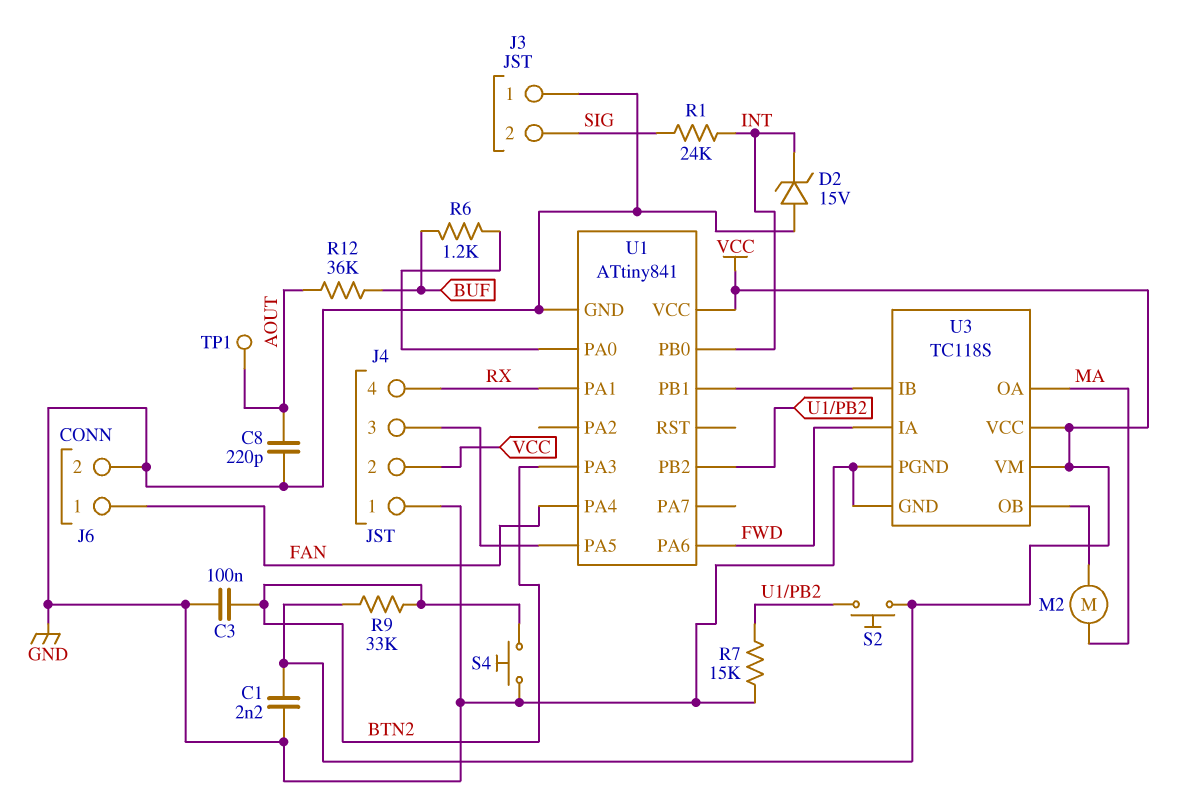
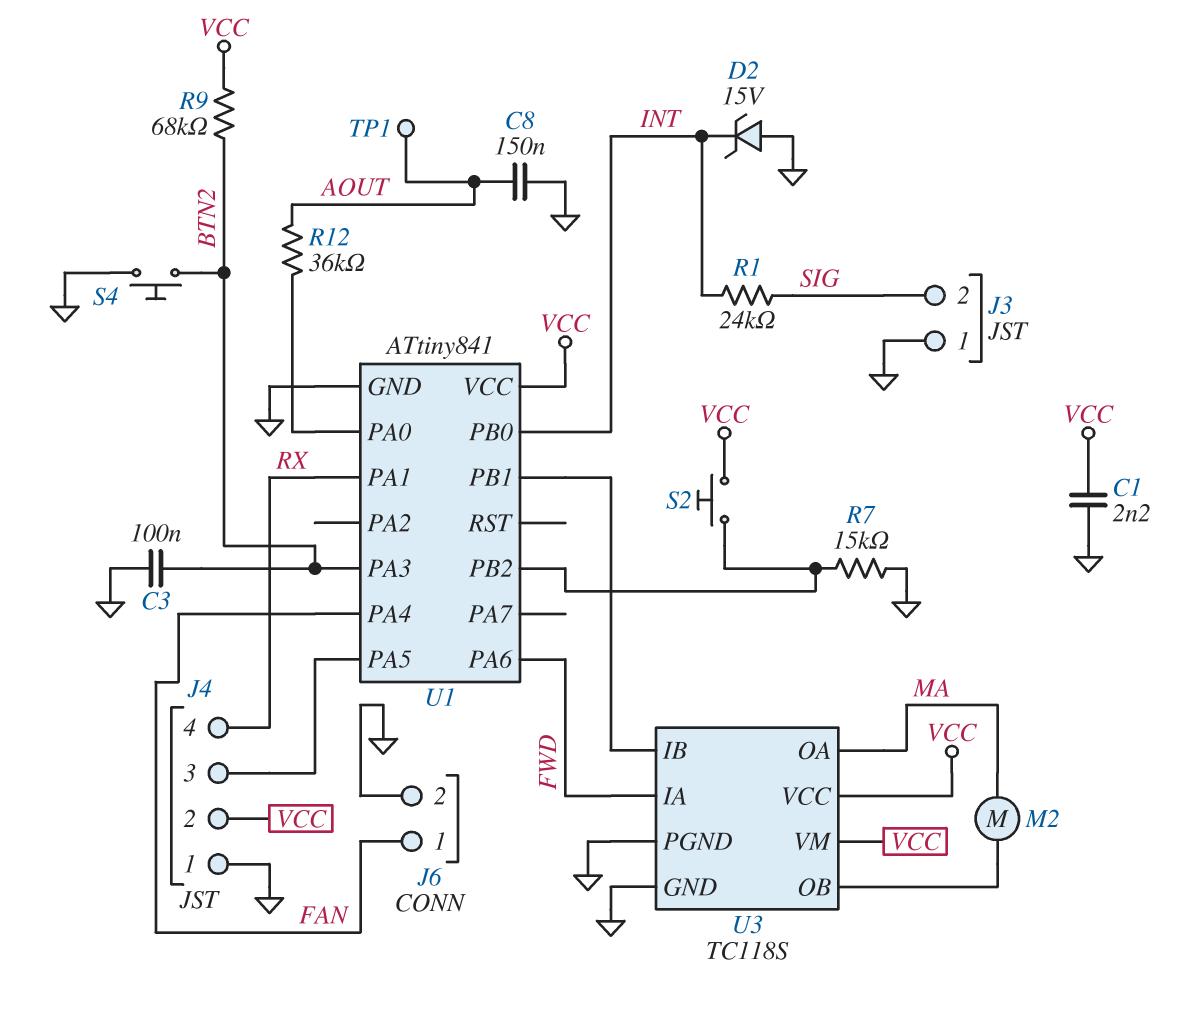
C8: 220pF (AOUT, GND) -> 150nF (AOUT, GND)
R6: 1.2k (BUF, U1/PA0) -> none
R9: 33k (BTN2, VCC) -> 68k (BTN2, VCC)
R12: 36k (AOUT, BUF) -> 36k (AOUT, U1/PA0)

